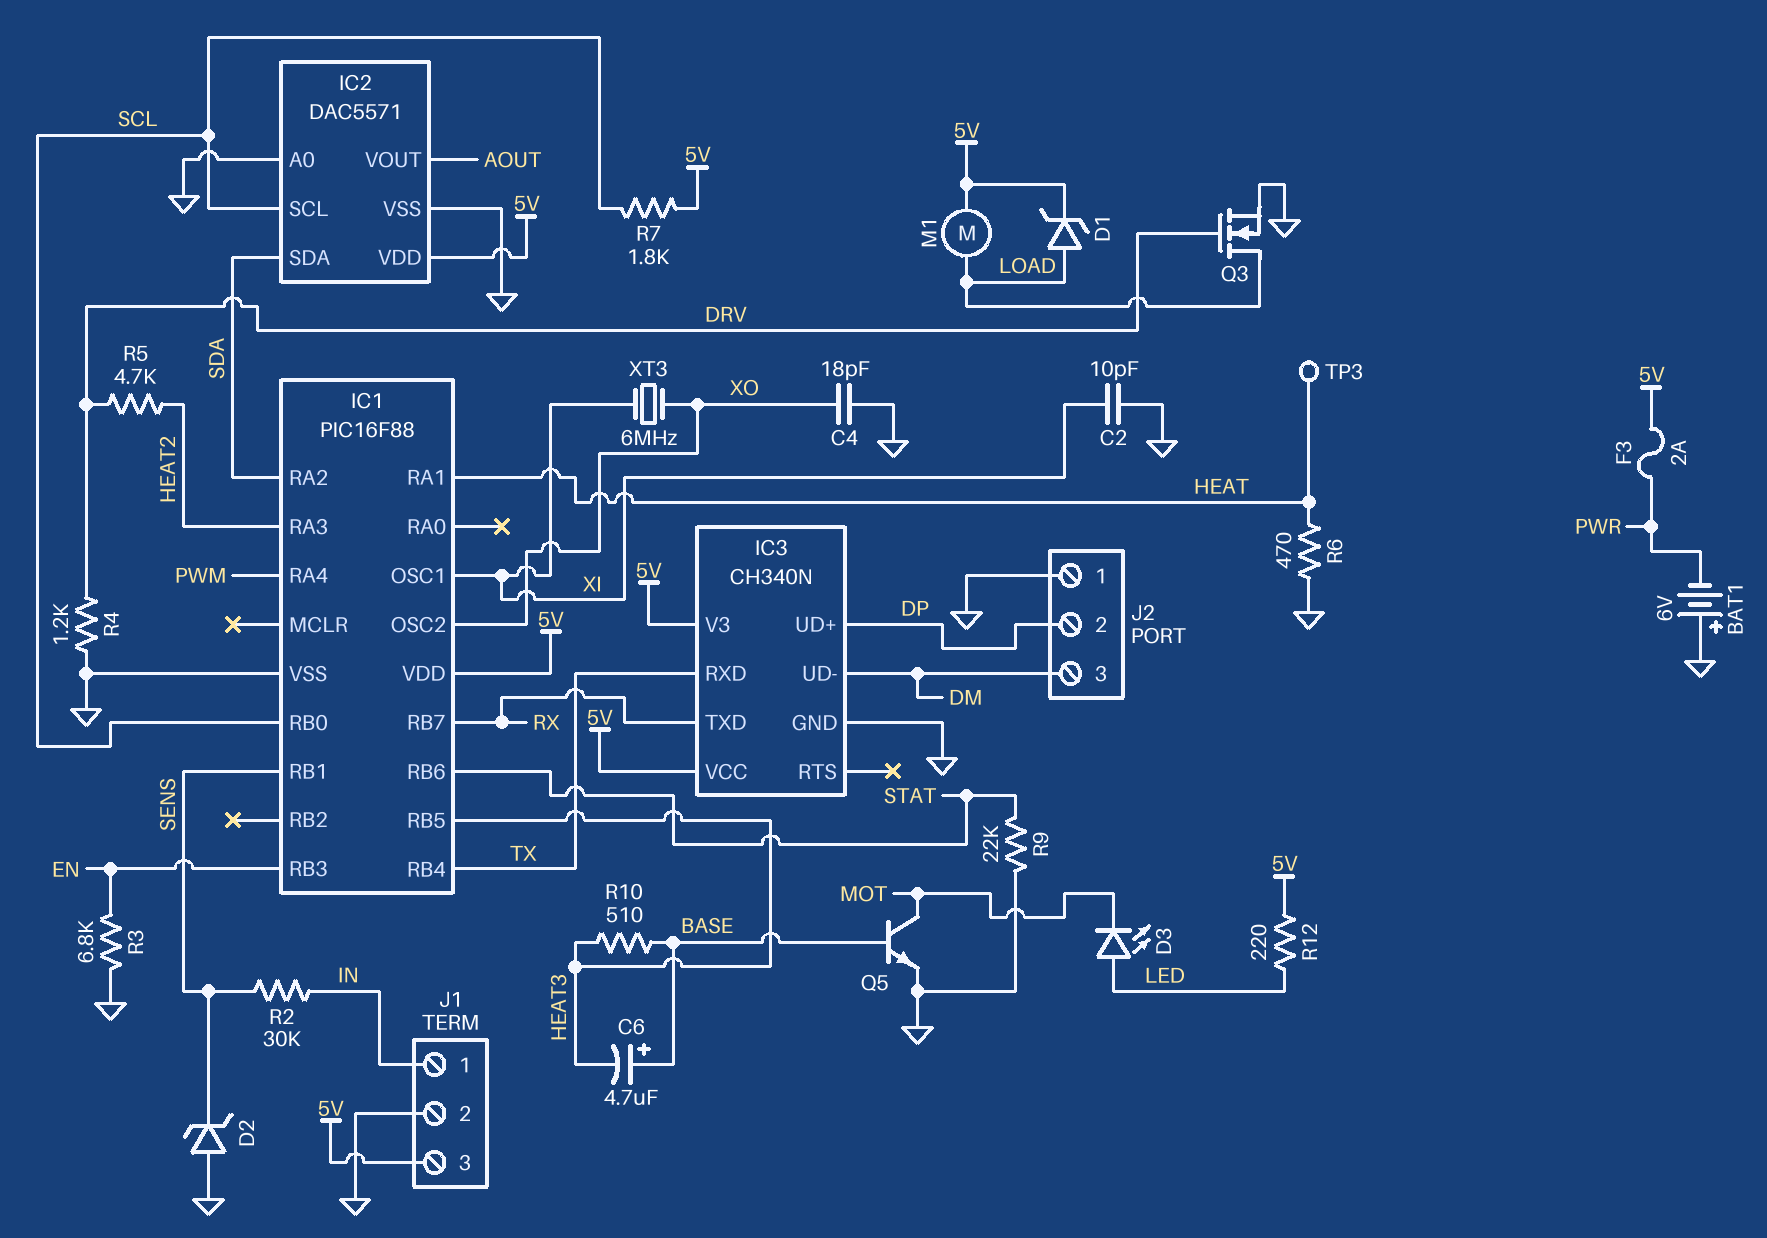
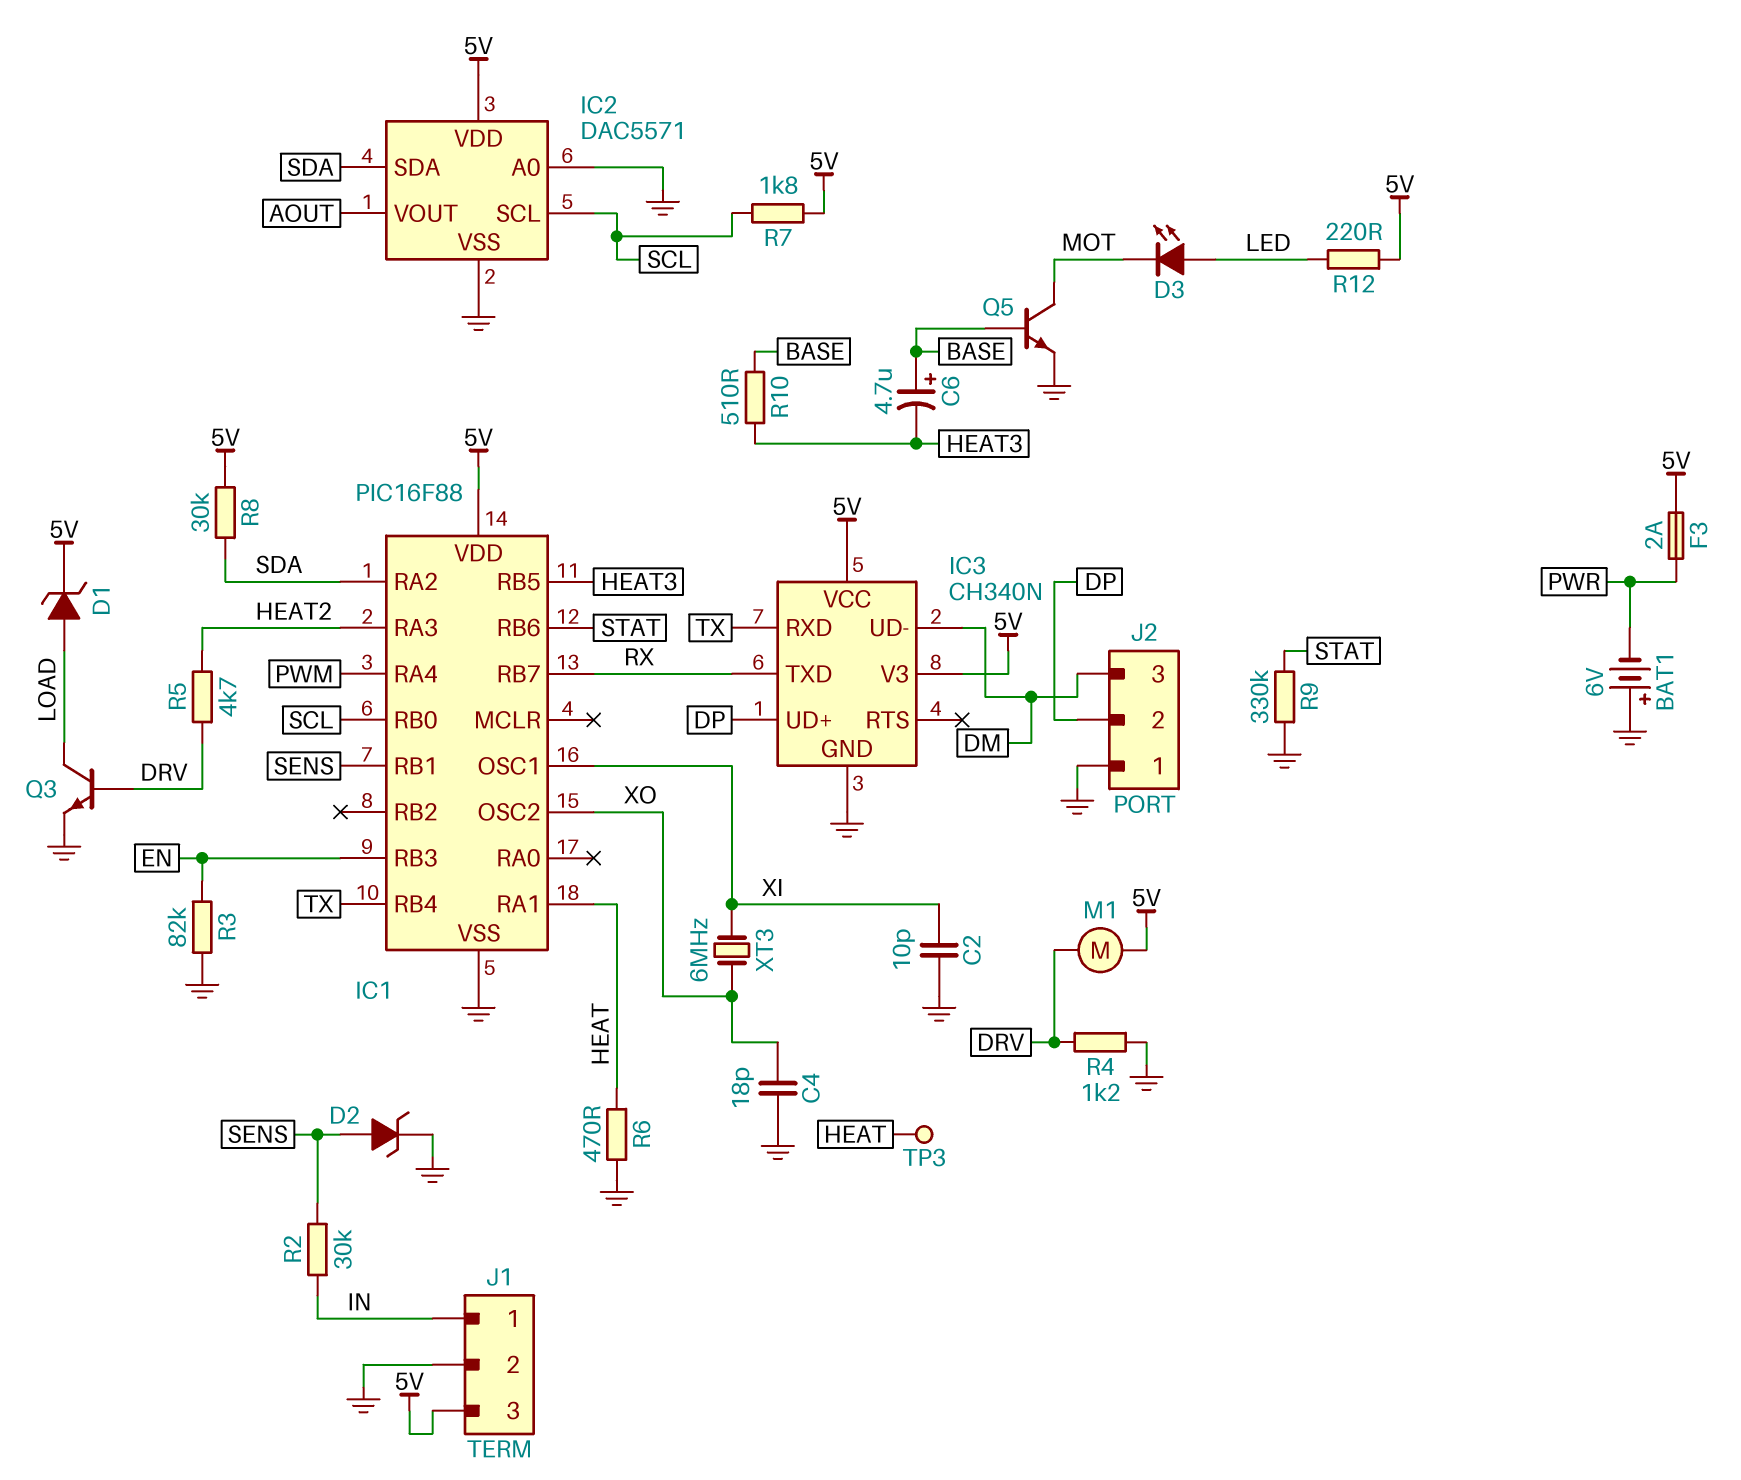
D2: zener (A GND, K SENS) -> zener (A SENS, K GND)
M1: motor (5V, LOAD) -> motor (5V, DRV)
Q3: NMOS (G DRV, D LOAD, S GND) -> NPN (B DRV, C LOAD, E GND)
R3: 6.8k (EN, GND) -> 82k (EN, GND)
R8: none -> 30k (5V, SDA)
R9: 22k (GND, STAT) -> 330k (GND, STAT)

